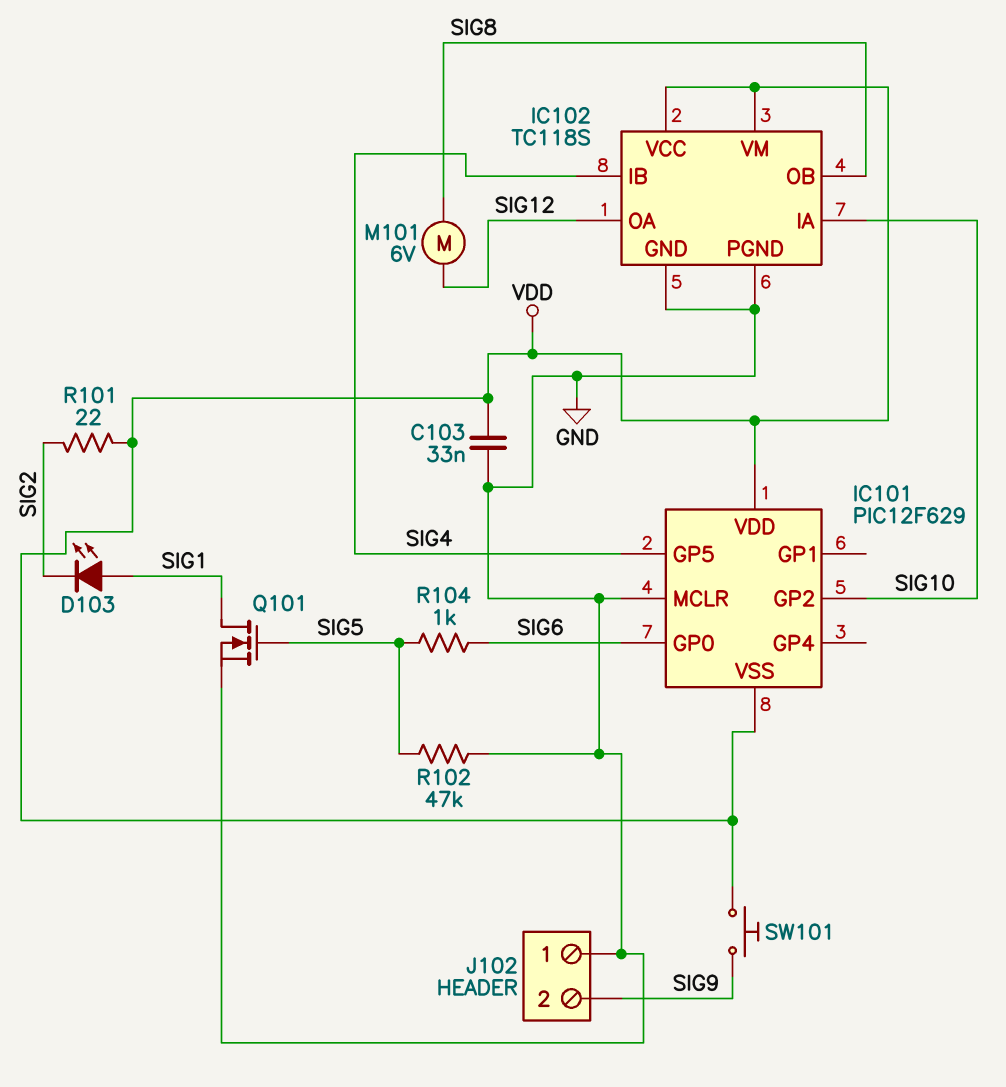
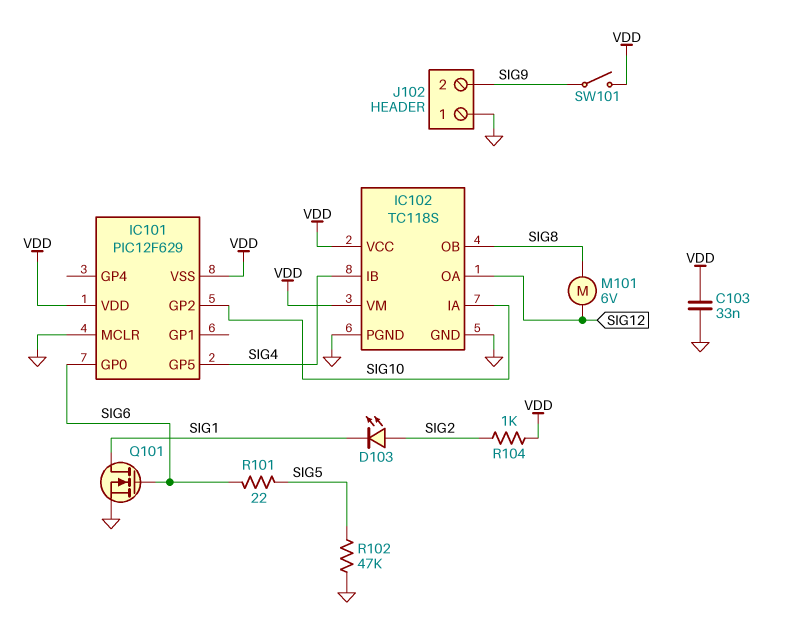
D103: LED (A SIG1, K SIG2) -> LED (A SIG2, K SIG1)
Q101: NMOS (G SIG5, D SIG1, S GND) -> NMOS (G SIG6, D SIG1, S GND)
R101: 22 (SIG2, VDD) -> 22 (SIG5, SIG6)
R104: 1k (SIG5, SIG6) -> 1k (SIG2, VDD)
SW101: button (SIG9, VDD) -> switch (SIG9, VDD)

